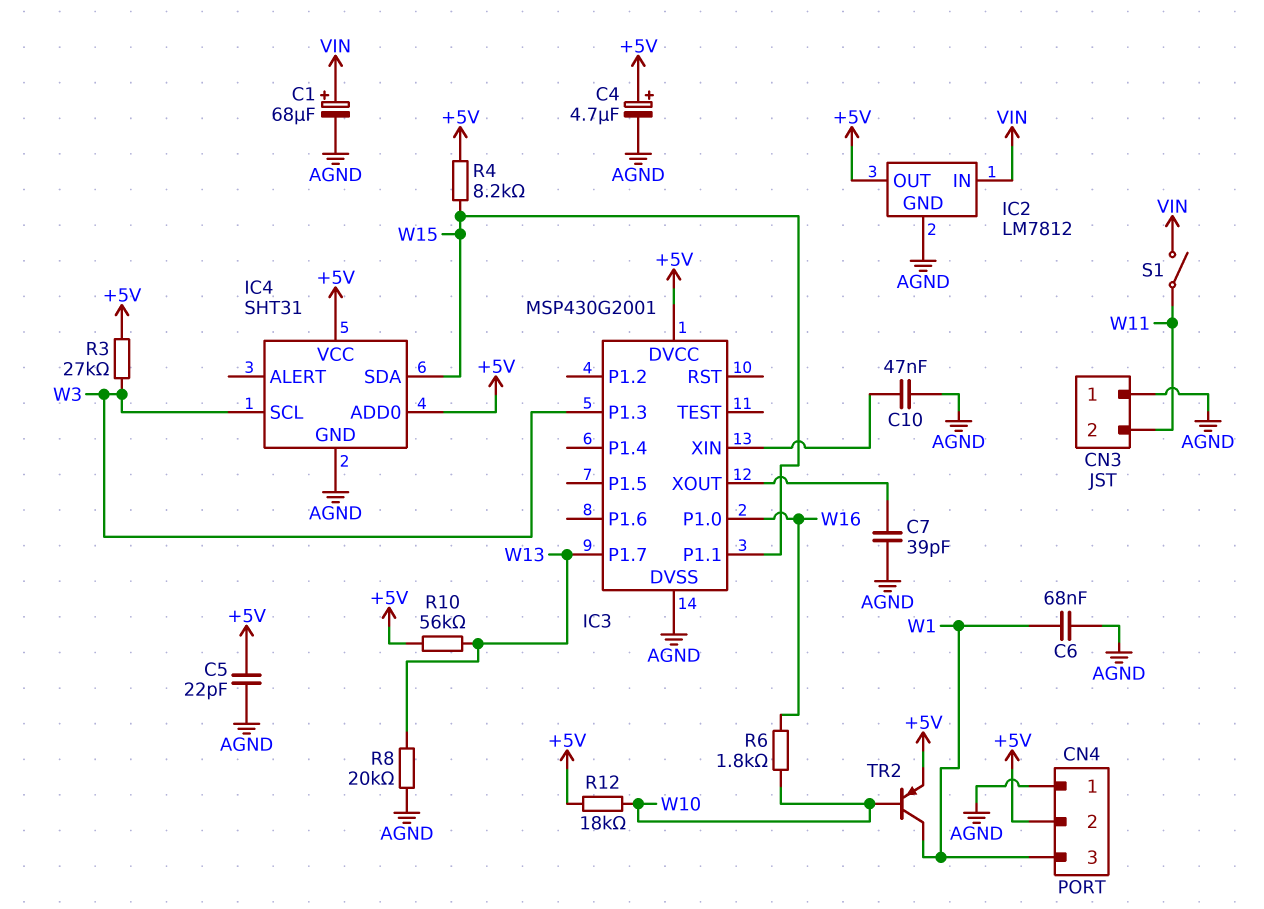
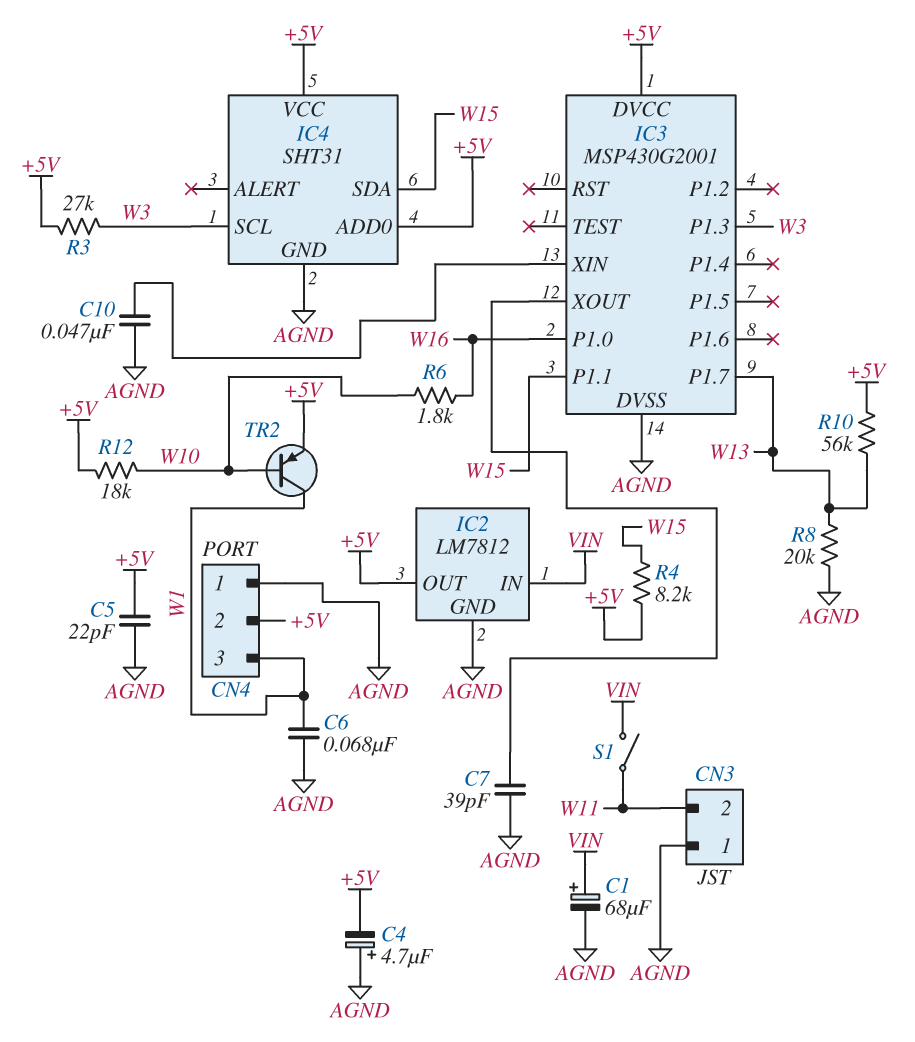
C4: 4.7uF (plus +5V, minus AGND) -> 4.7uF (plus AGND, minus +5V)

